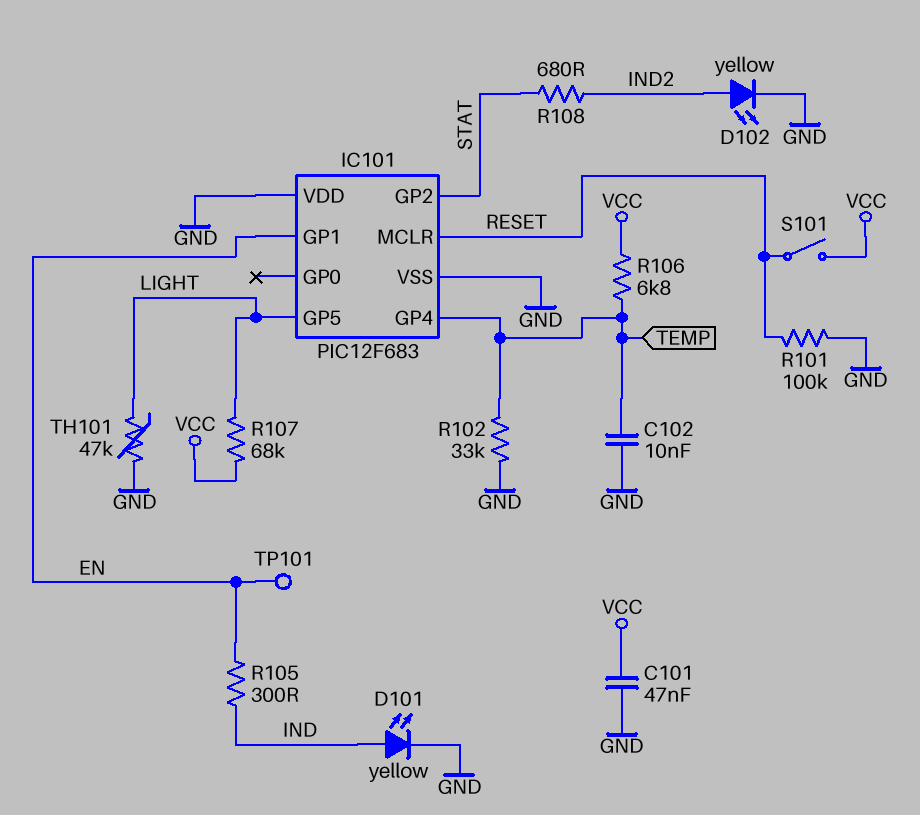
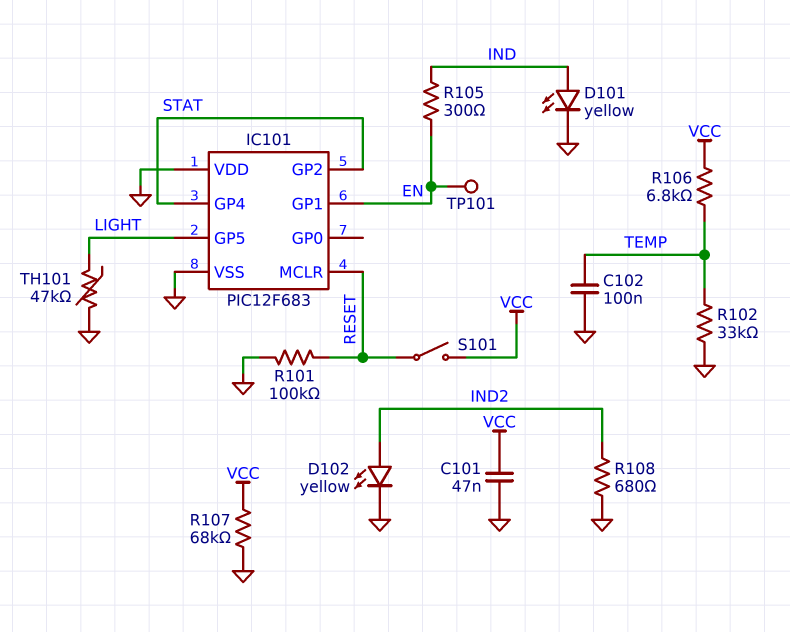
C102: 10nF (GND, TEMP) -> 100nF (GND, TEMP)
IC101 pin GP4: TEMP -> STAT
R107: 68k (LIGHT, VCC) -> 68k (GND, VCC)
R108: 680 (IND2, STAT) -> 680 (GND, IND2)

